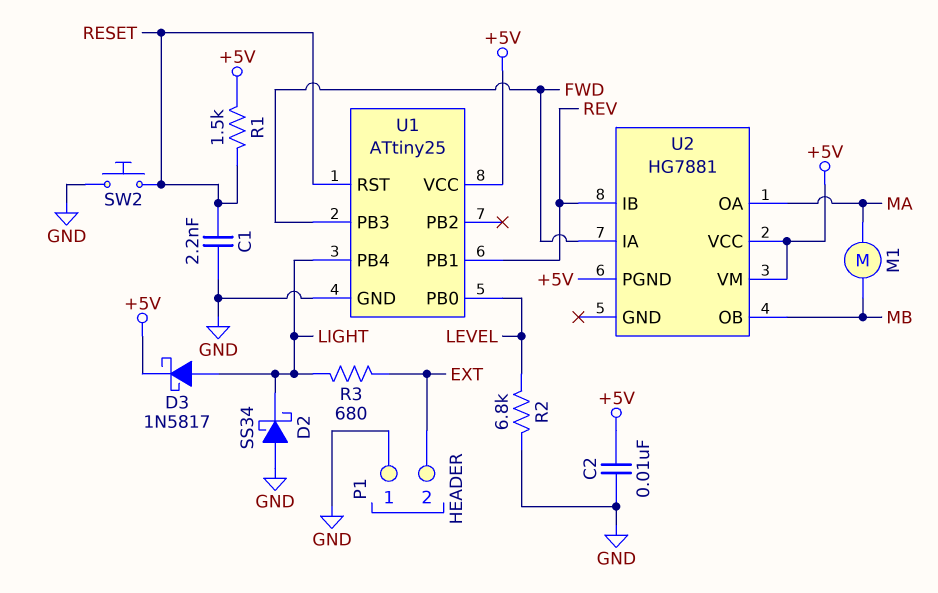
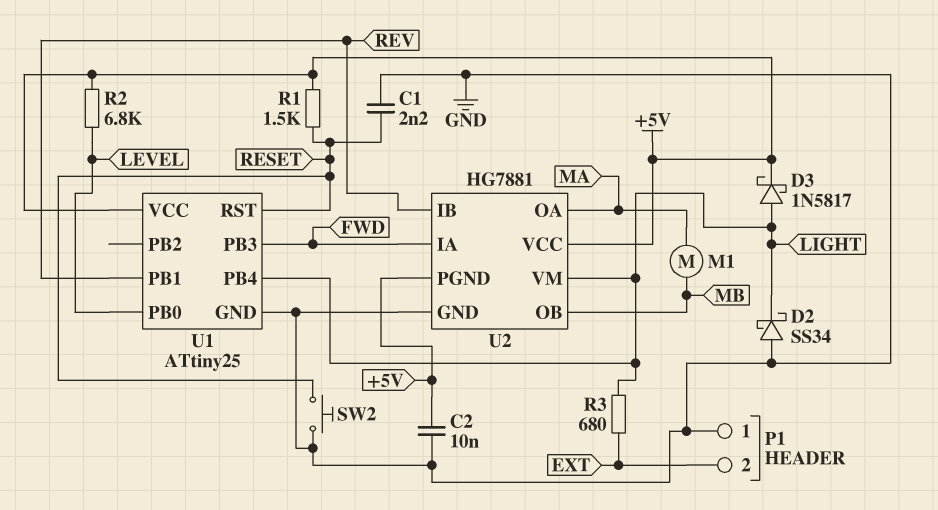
R2: 6.8k (GND, LEVEL) -> 6.8k (+5V, LEVEL)
U2 pin GND: none -> GND
U2 pin VM: +5V -> LIGHT

